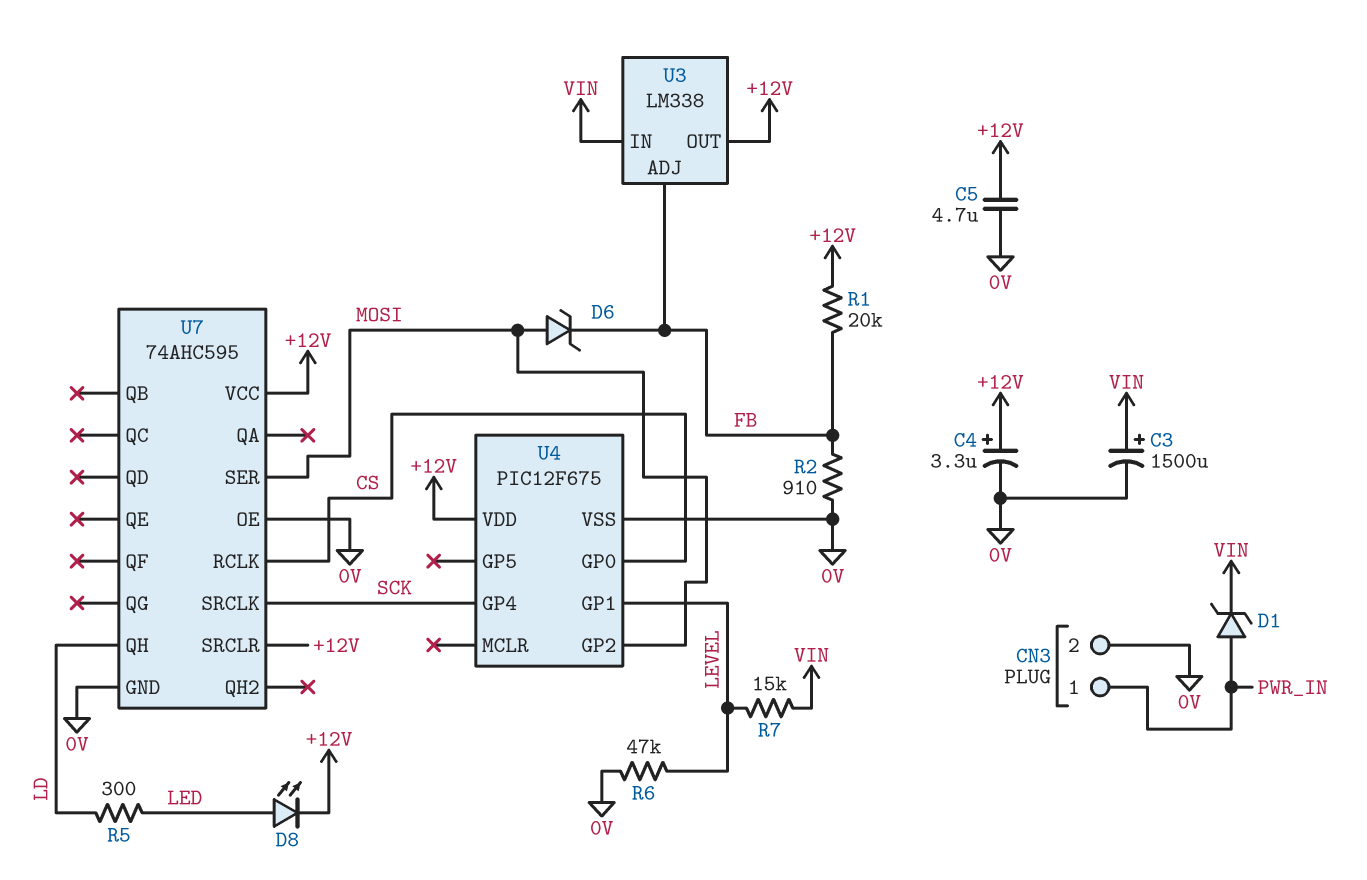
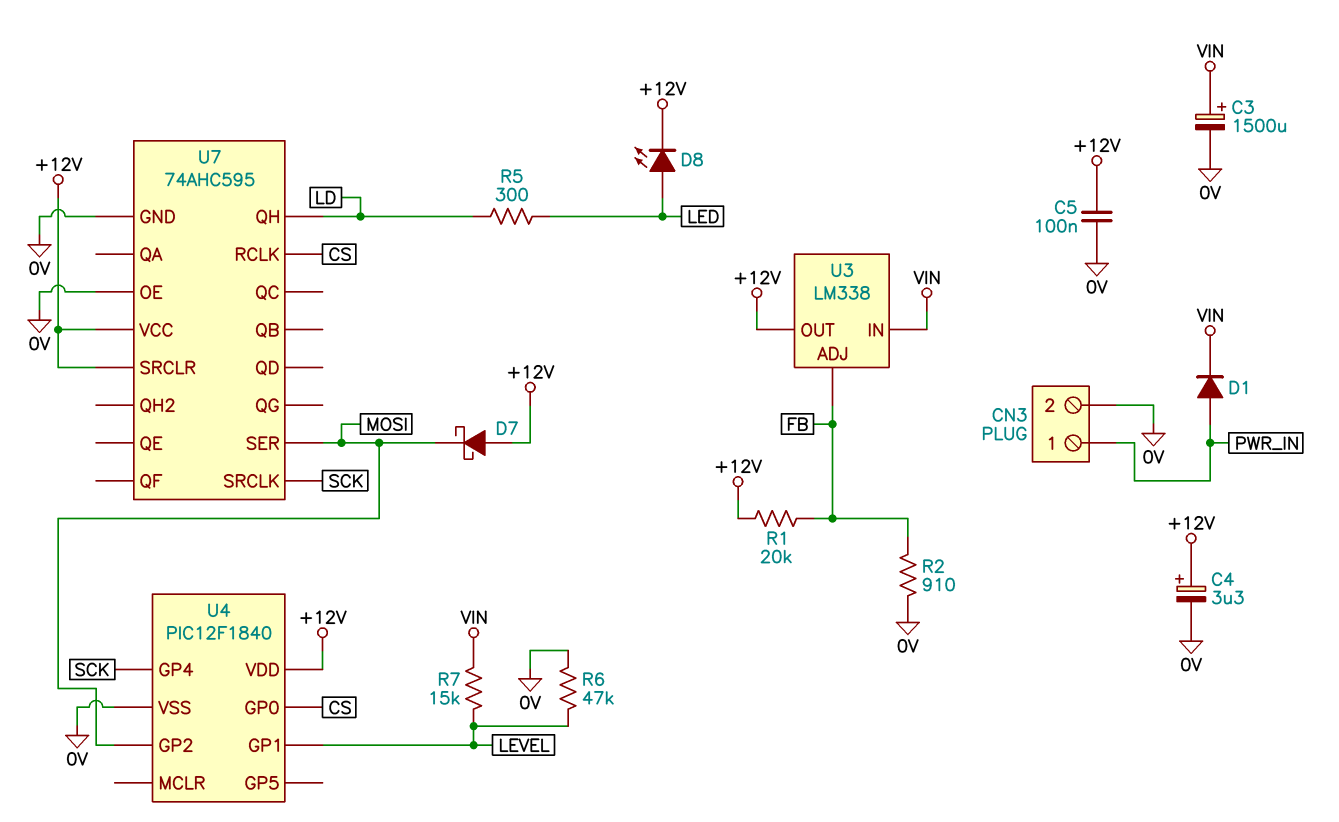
C5: 4.7uF (+12V, 0V) -> 100nF (+12V, 0V)
D1: zener (A PWR_IN, K VIN) -> diode (A PWR_IN, K VIN)
D6: zener (A MOSI, K FB) -> none
D7: none -> schottky (A +12V, K MOSI)
U4: PIC12F675 -> PIC12F1840

